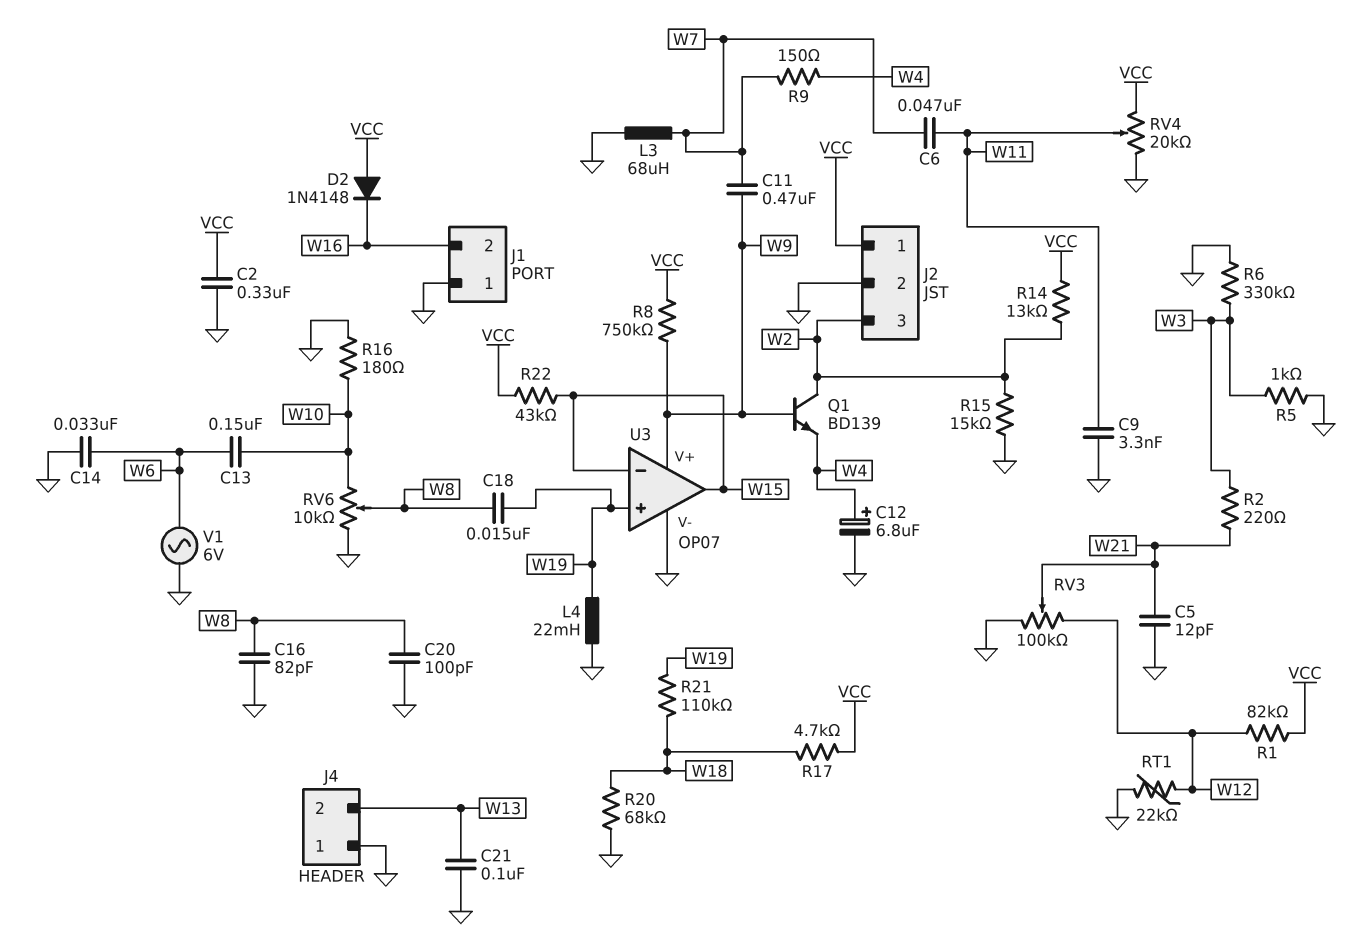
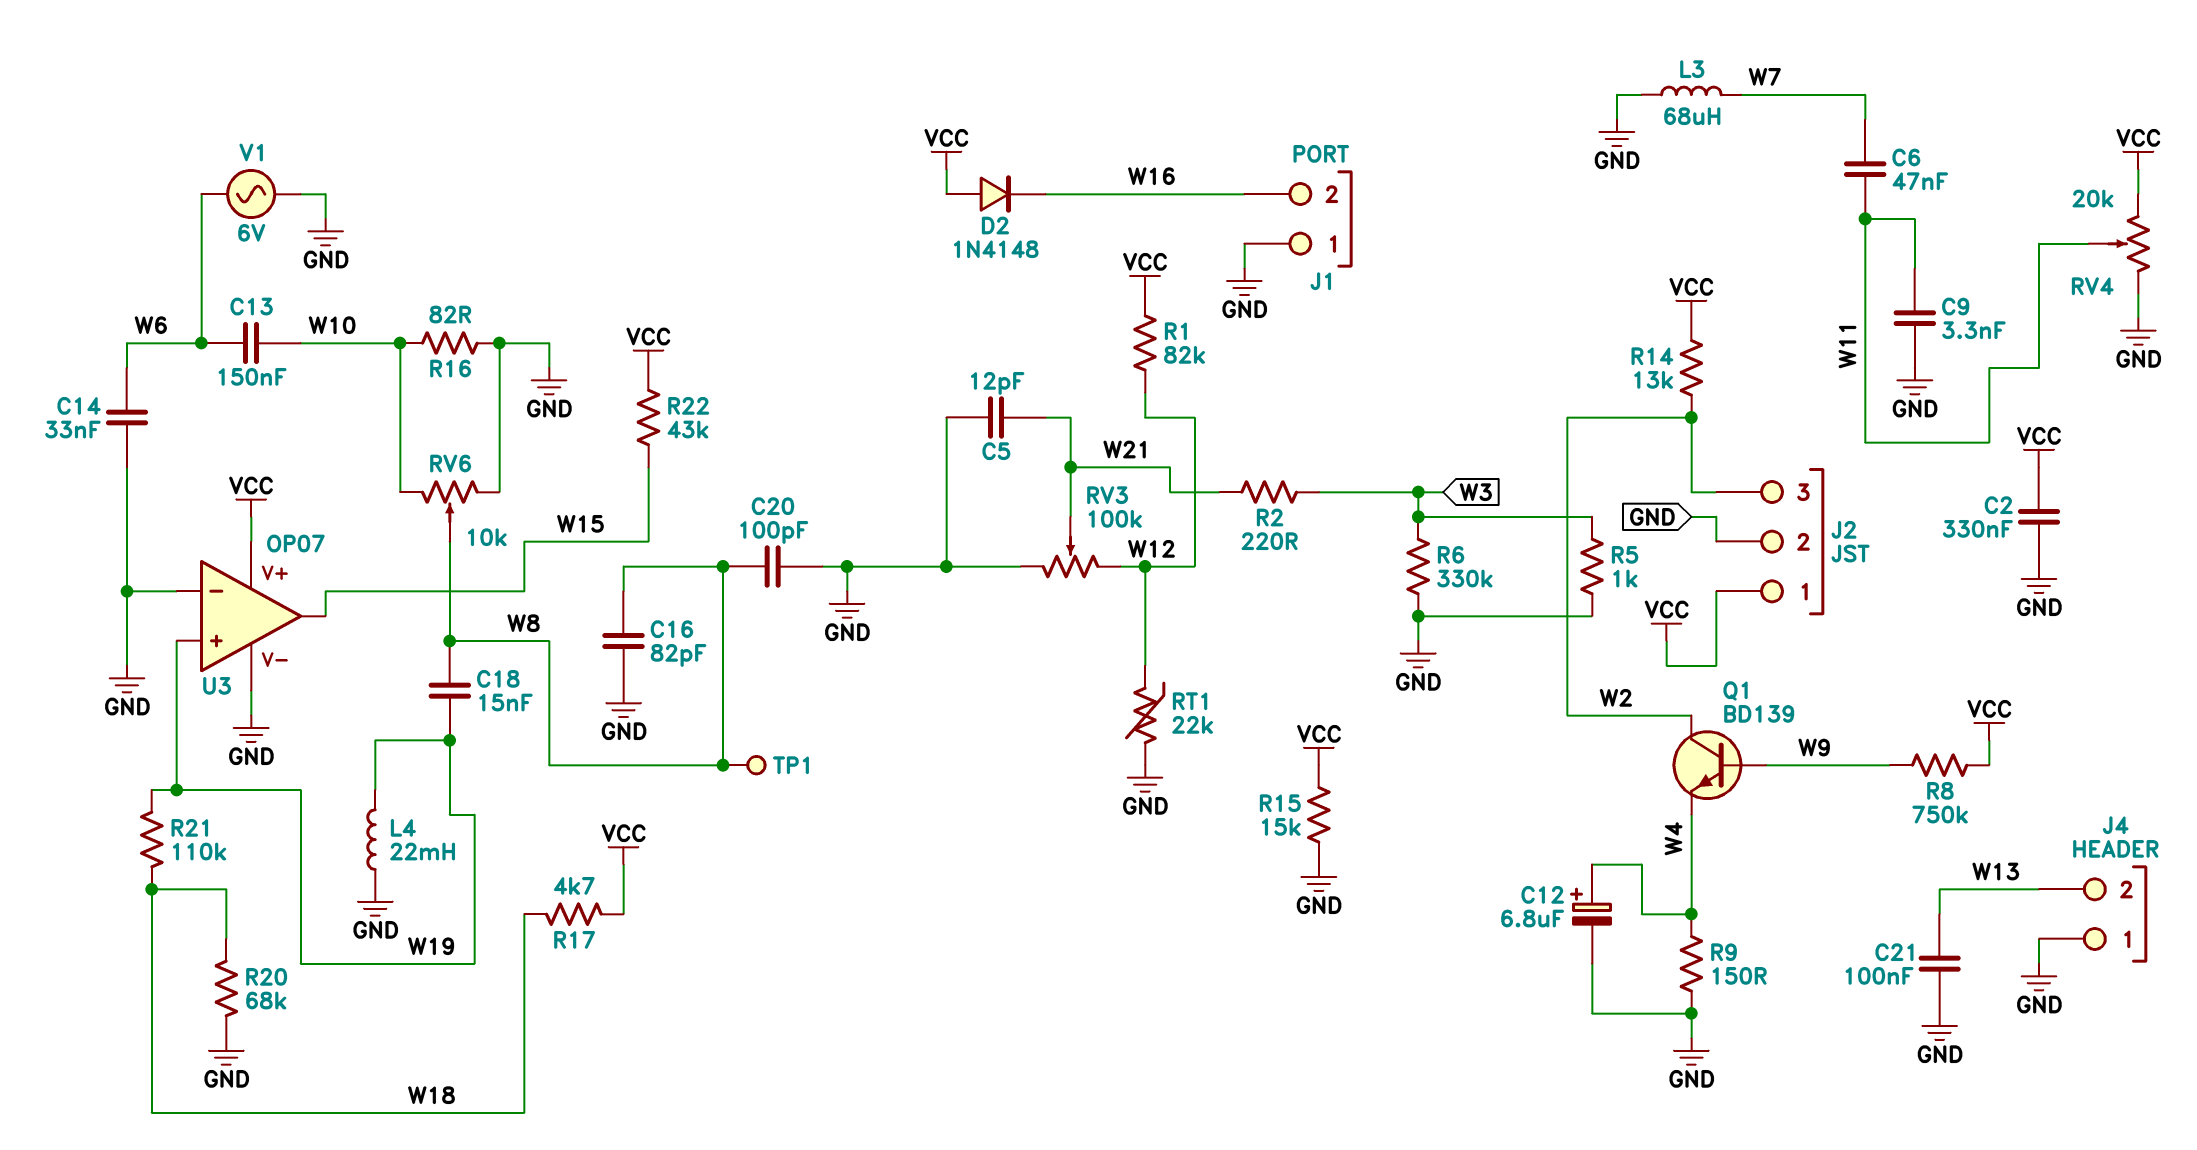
C11: 470nF (W7, W9) -> none
R9: 150 (W4, W7) -> 150 (GND, W4)
R15: 15k (GND, W2) -> 15k (GND, VCC)
R16: 180 (GND, W10) -> 82 (GND, W10)
TP1: none -> test point (W8)
U3 pin V+: W9 -> VCC
U3 pin in-: W15 -> GND

